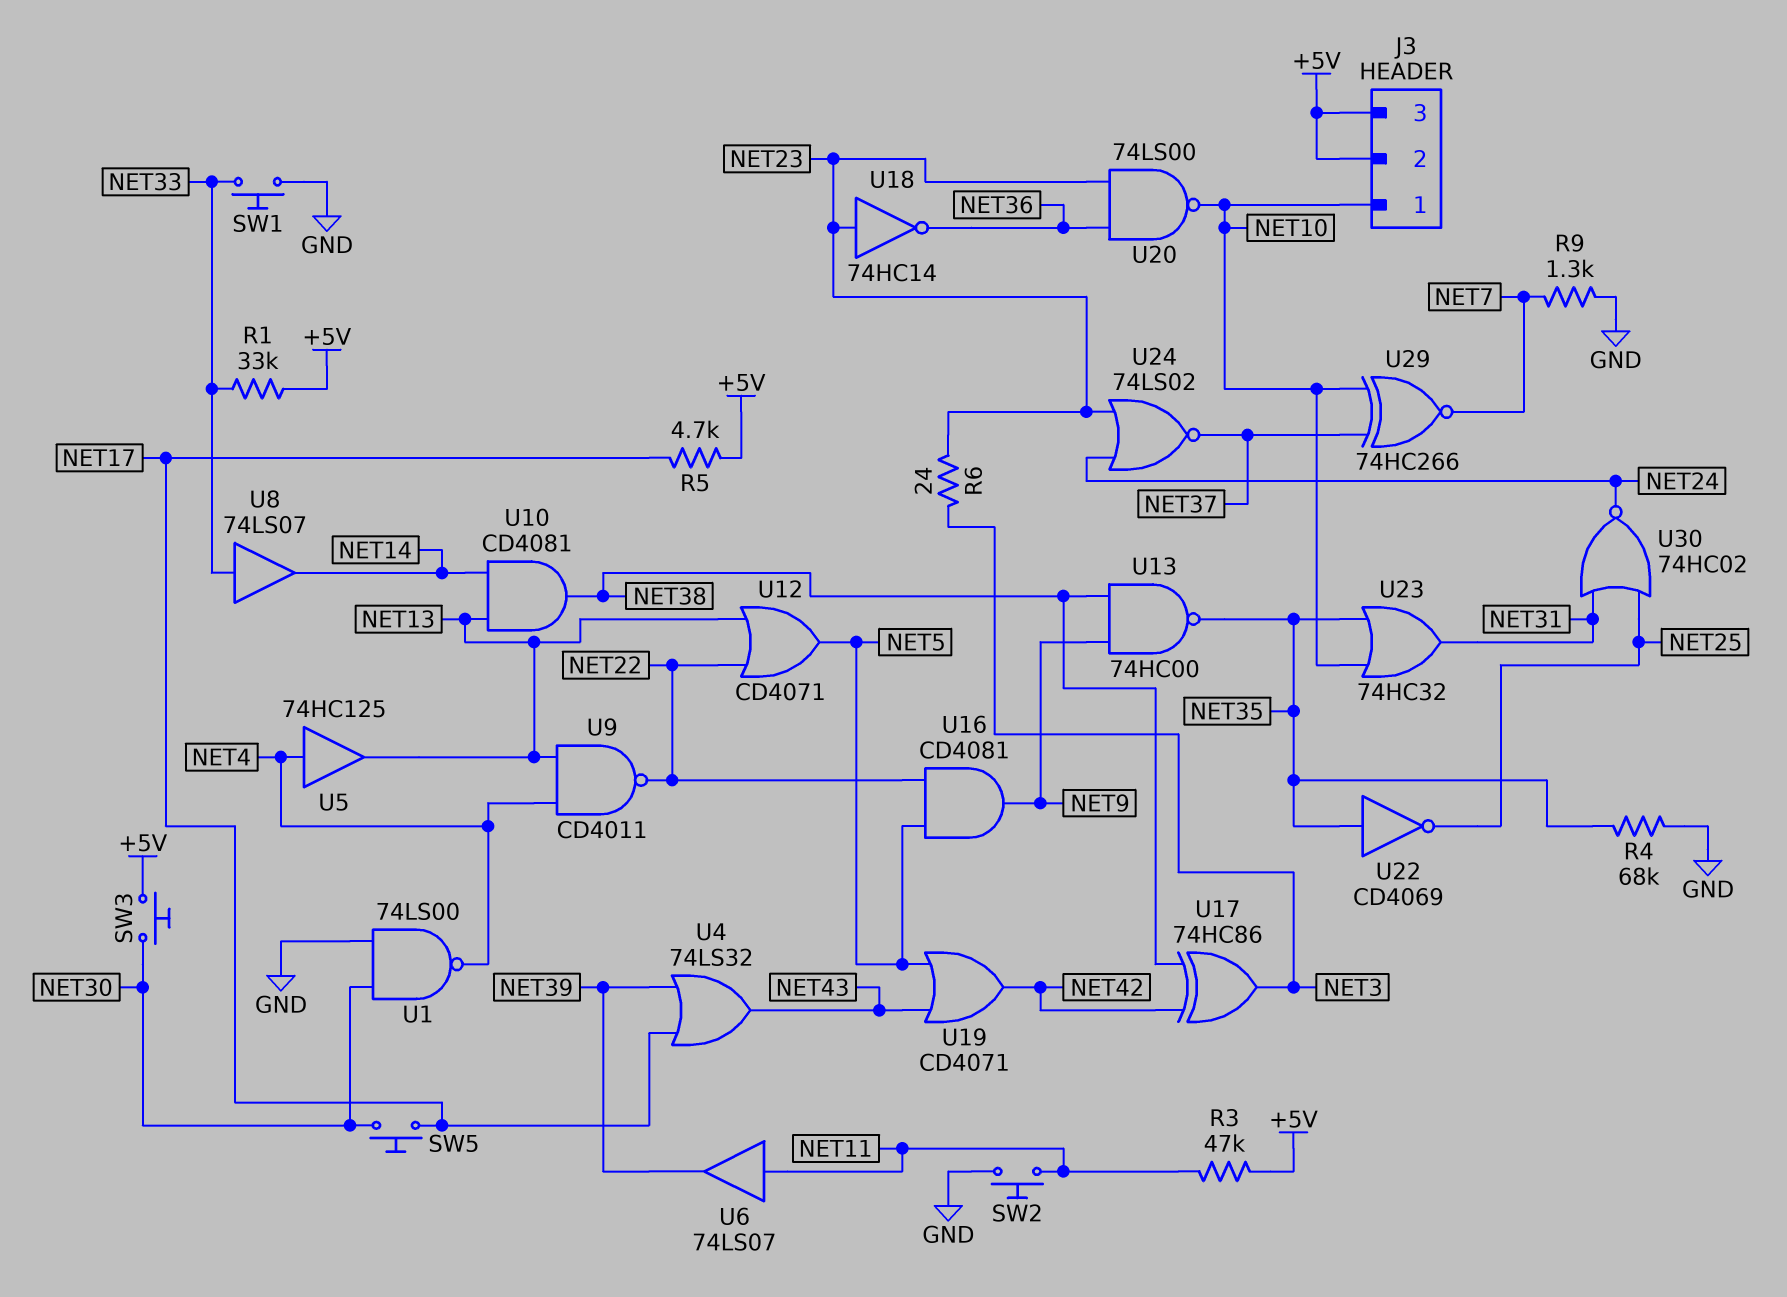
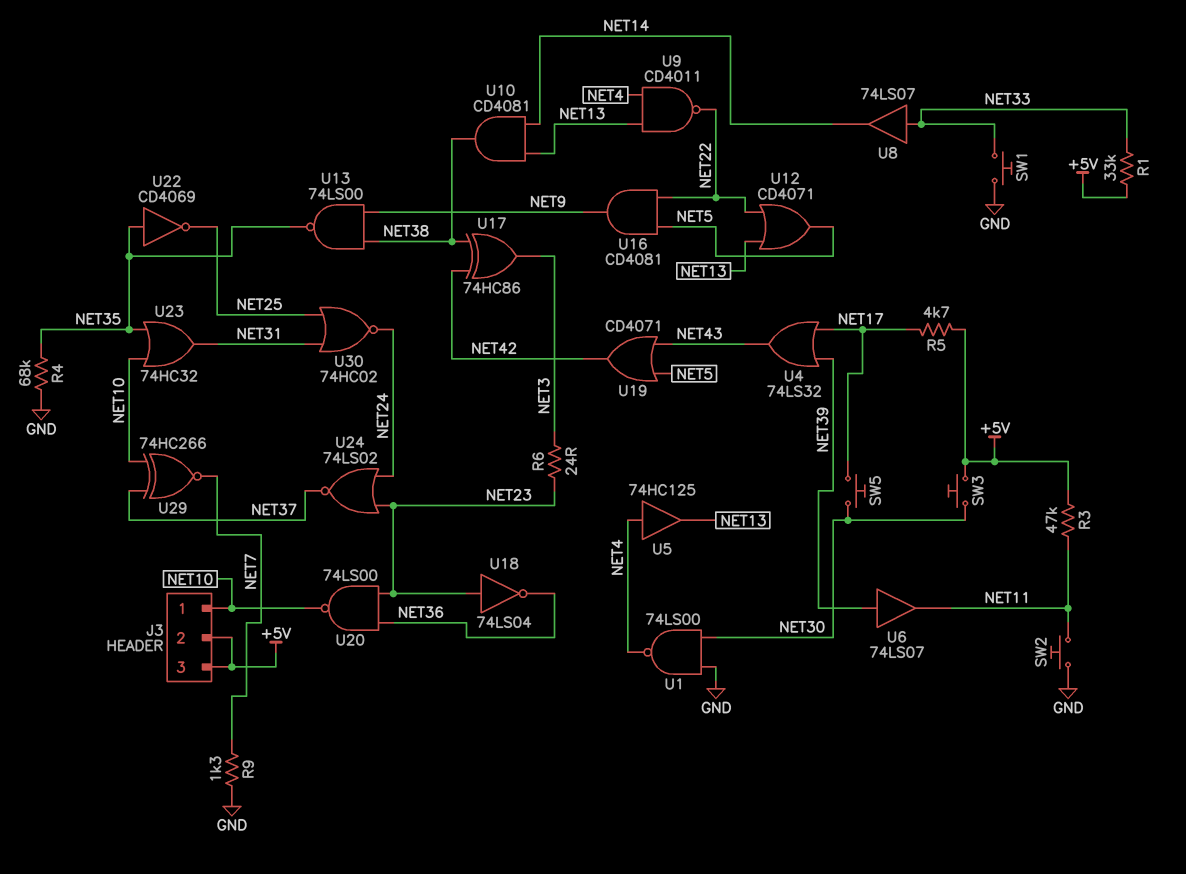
U6: buffer 74LS07 (in NET11, out NET39) -> buffer 74LS07 (in NET39, out NET11)
U13: NAND 74HC00 (in NET9, in NET38, out NET35) -> NAND 74LS00 (in NET9, in NET38, out NET35)
U18: NOT 74HC14 (in NET23, out NET36) -> NOT 74LS04 (in NET23, out NET36)

